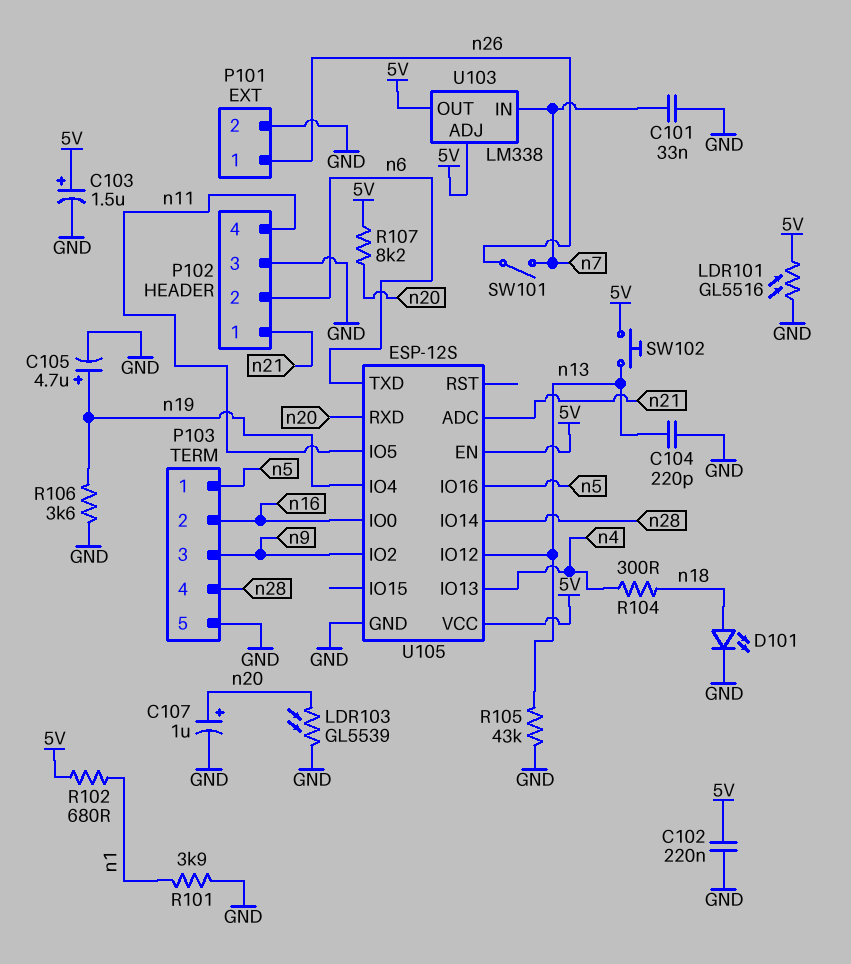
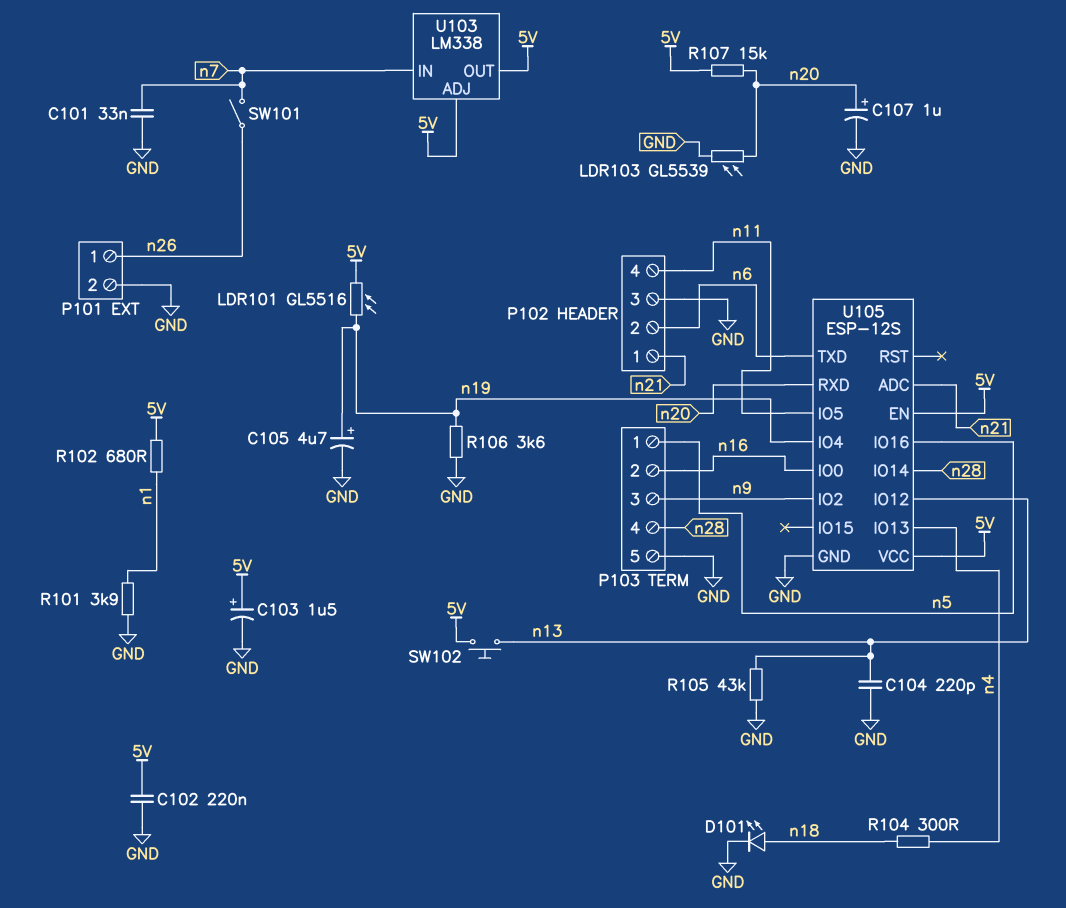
LDR101: GL5516 (5V, GND) -> GL5516 (5V, n19)
R107: 8.2k (5V, n20) -> 15k (5V, n20)

